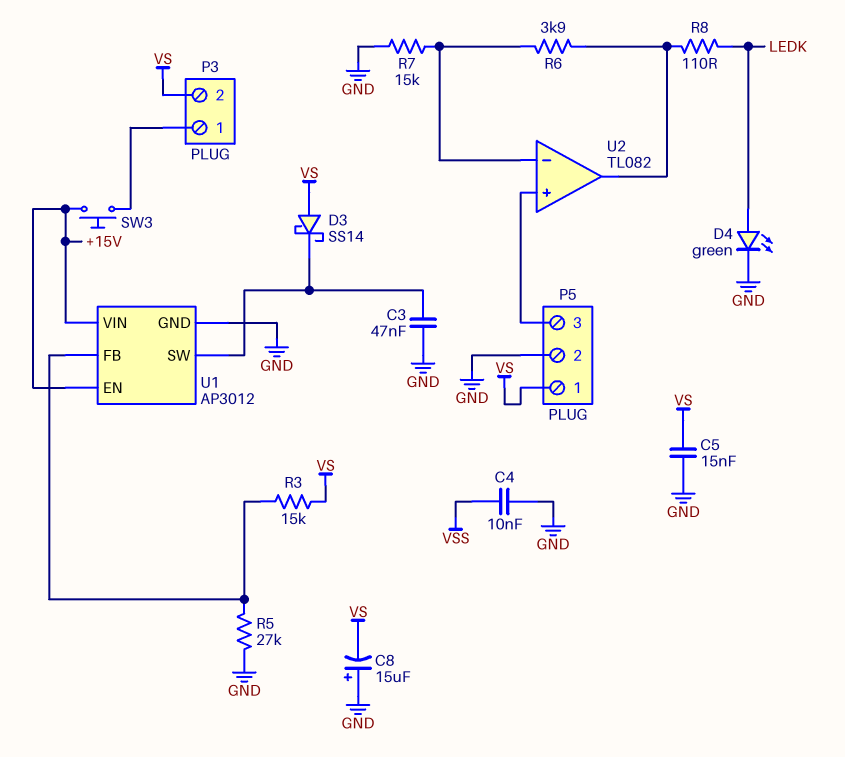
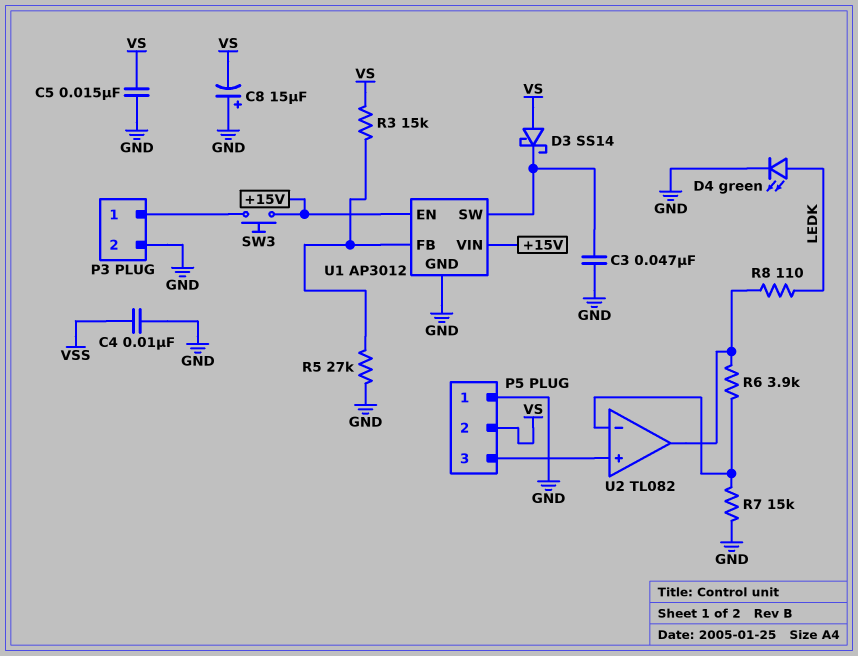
P3 pin 2: VS -> GND
P5 pin 1: VS -> GND
P5 pin 2: GND -> VS

